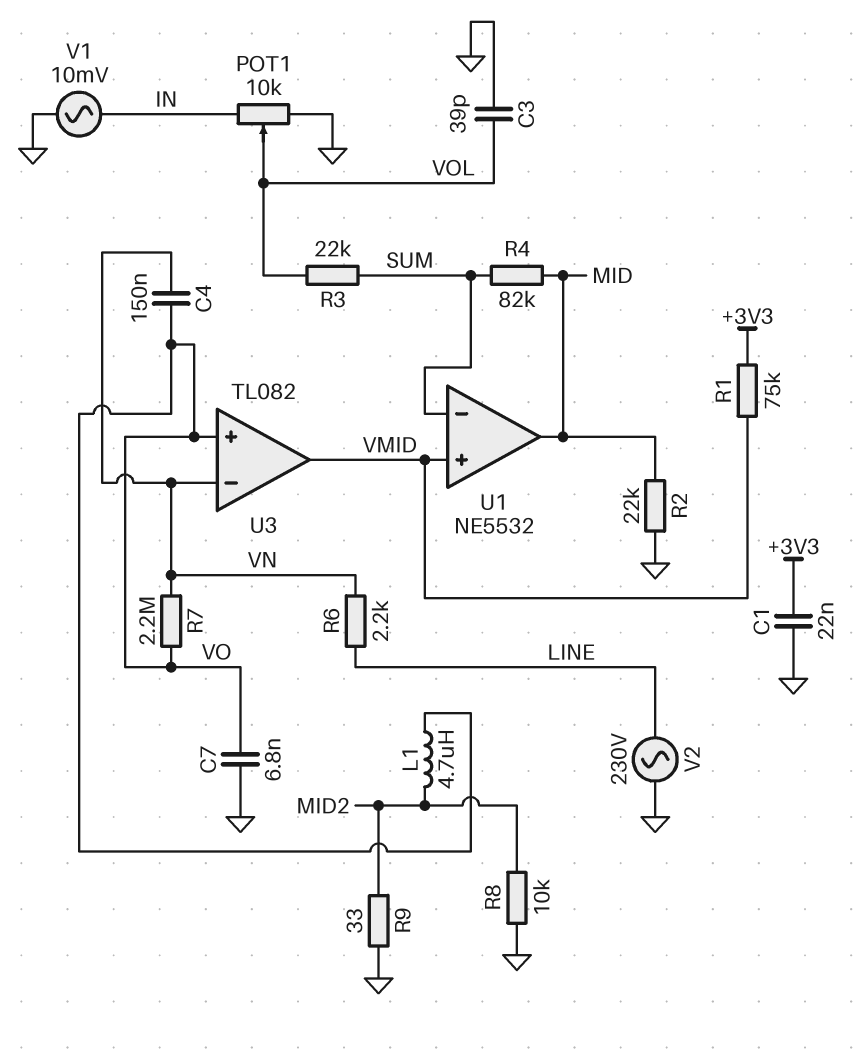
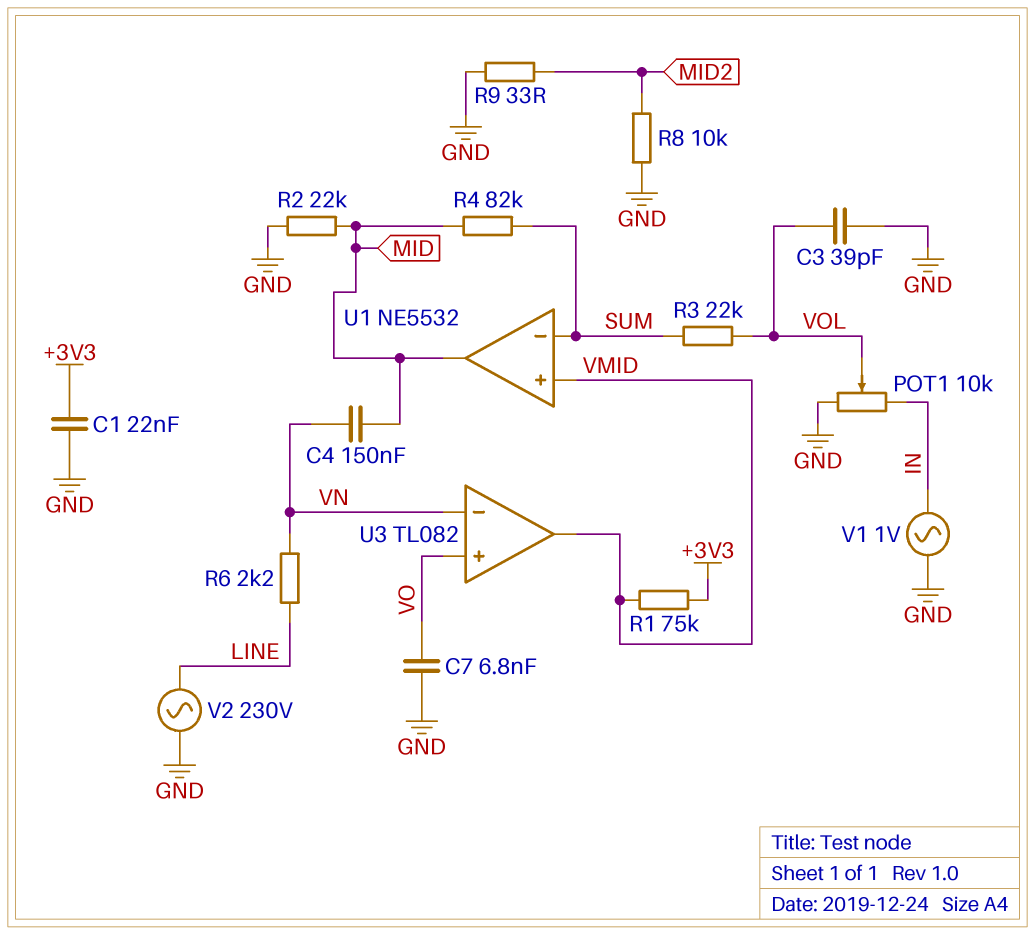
C4: 150nF (VN, VO) -> 150nF (MID, VN)
L1: 4.7uH (MID2, VO) -> none
R7: 2.2M (VN, VO) -> none
V1: AC 10mV (GND, IN) -> AC 1V (GND, IN)

